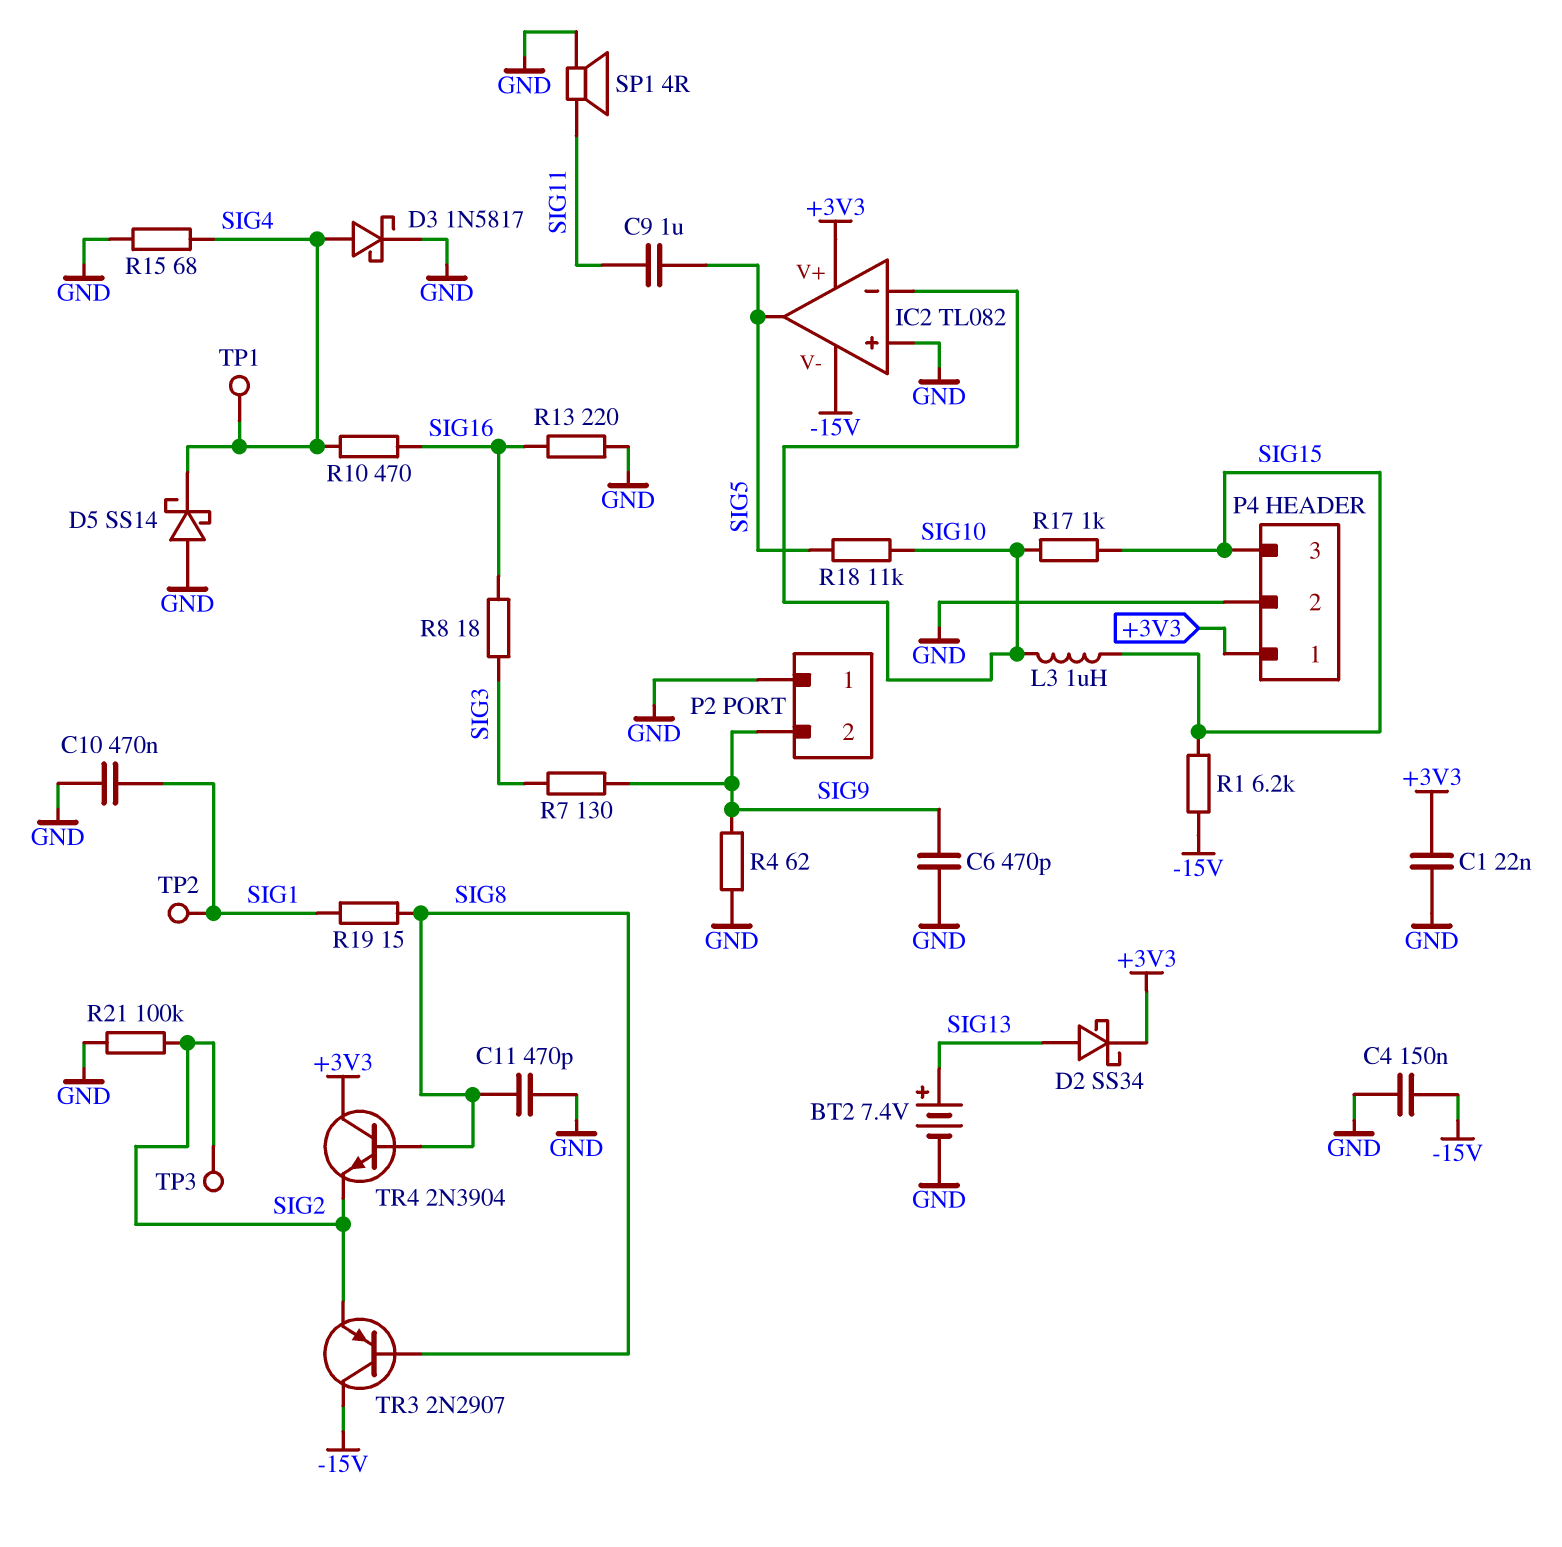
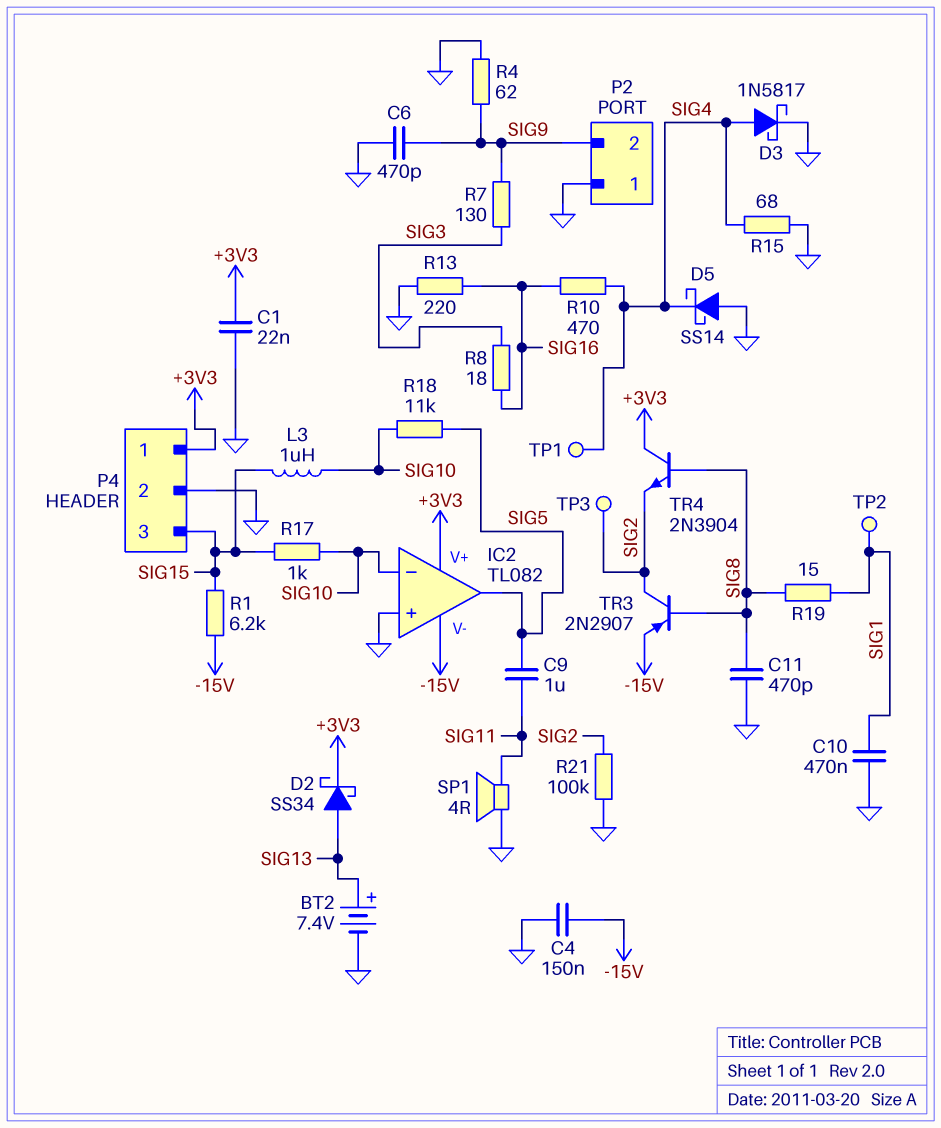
TR3: PNP 2N2907 (B SIG8, C -15V, E SIG2) -> PNP 2N2907 (B SIG8, C SIG2, E -15V)

